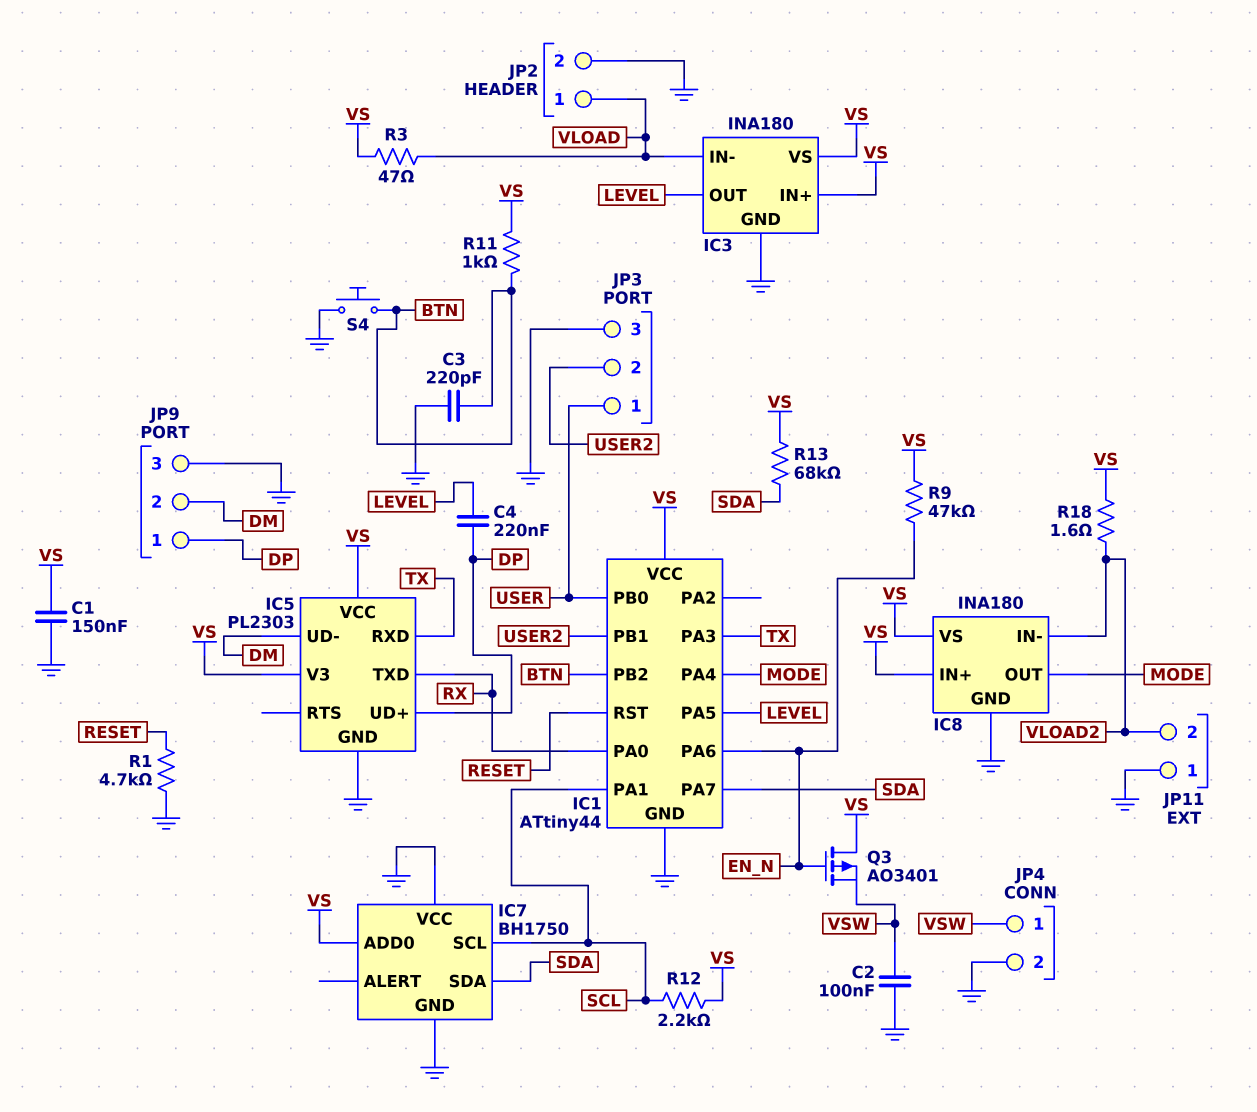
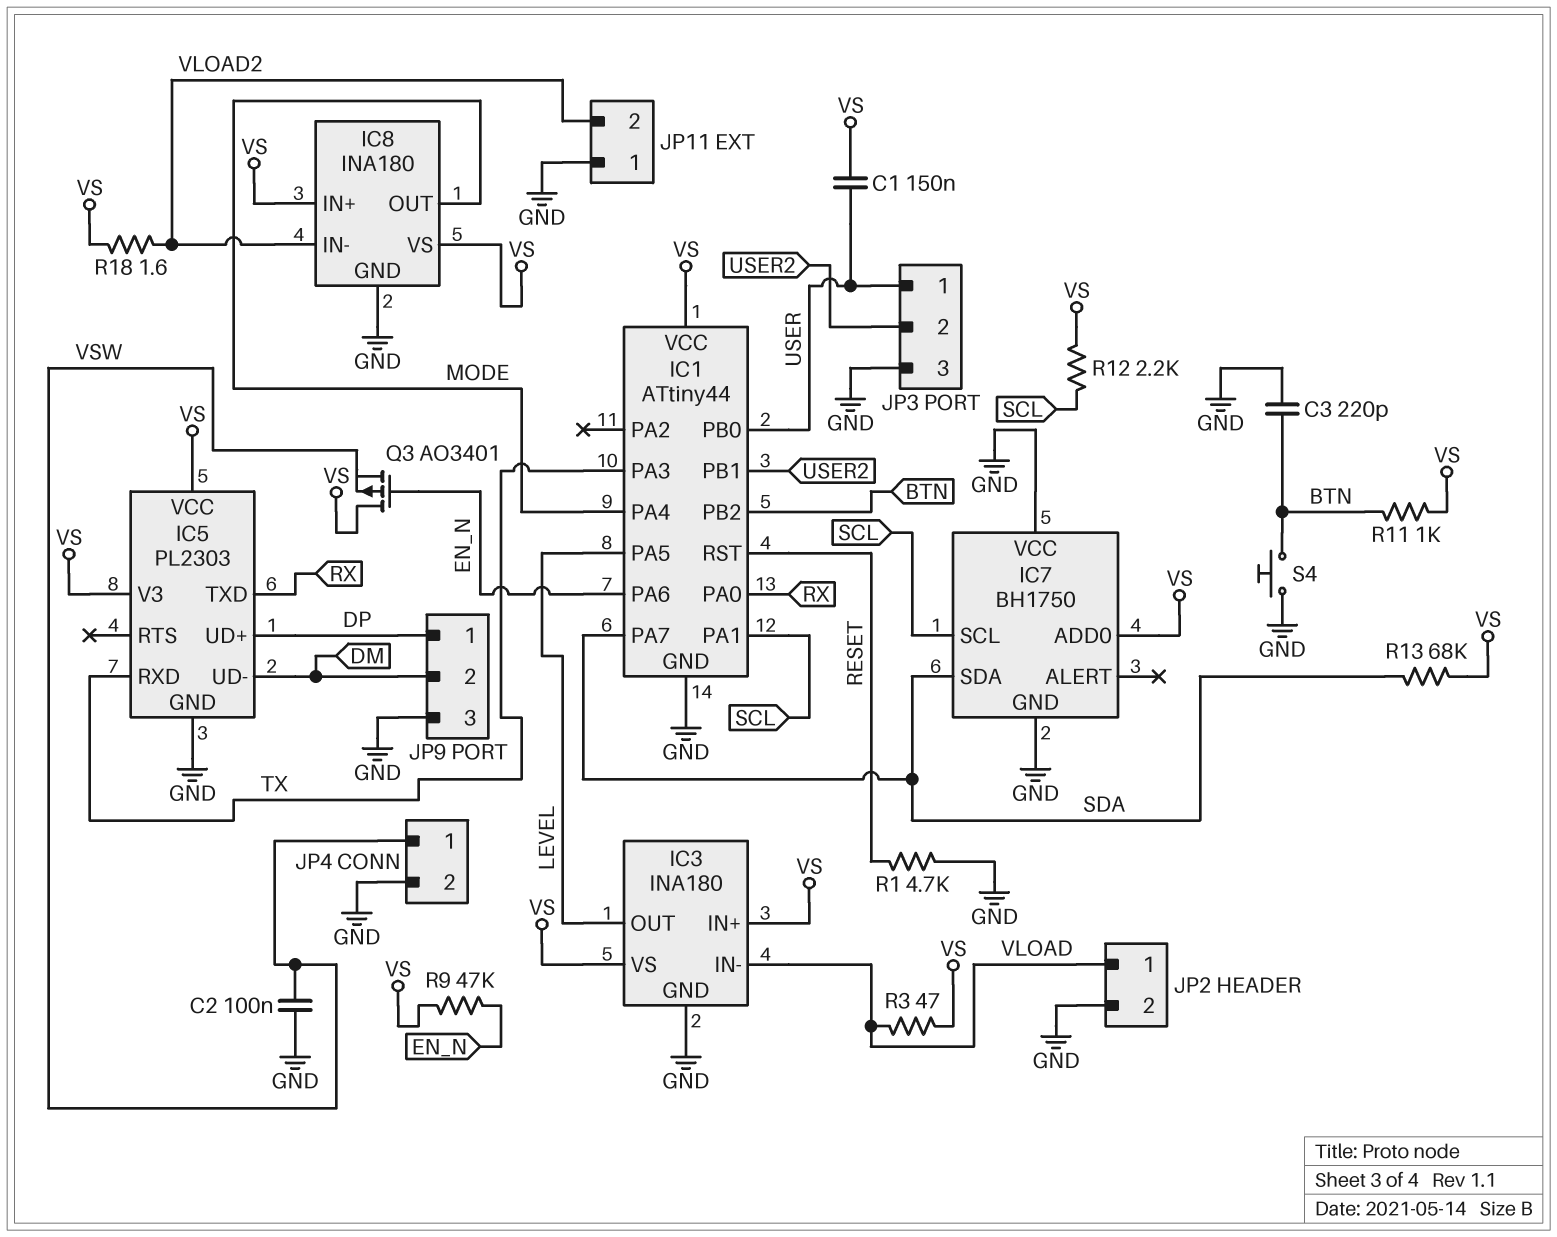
C1: 150nF (GND, VS) -> 150nF (USER, VS)
C4: 220nF (DP, LEVEL) -> none

